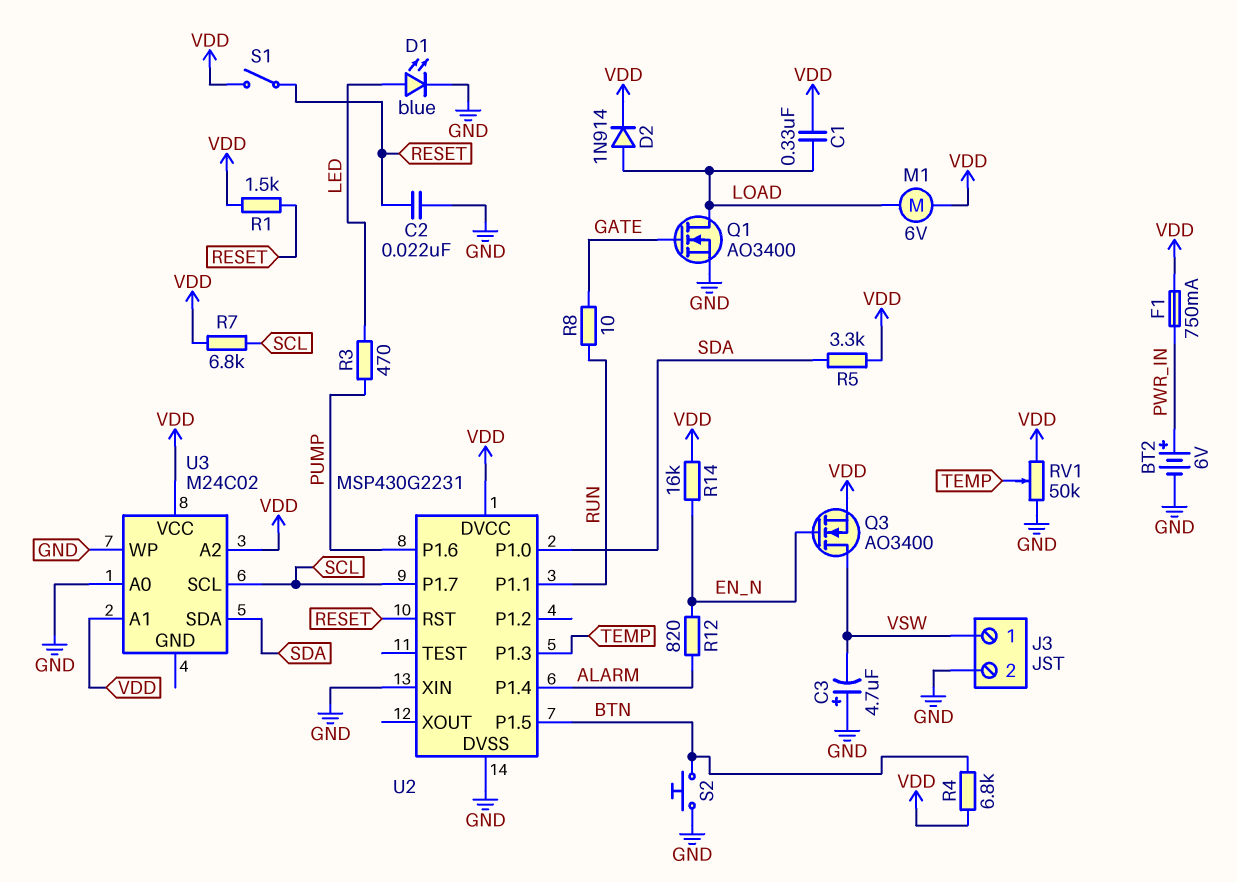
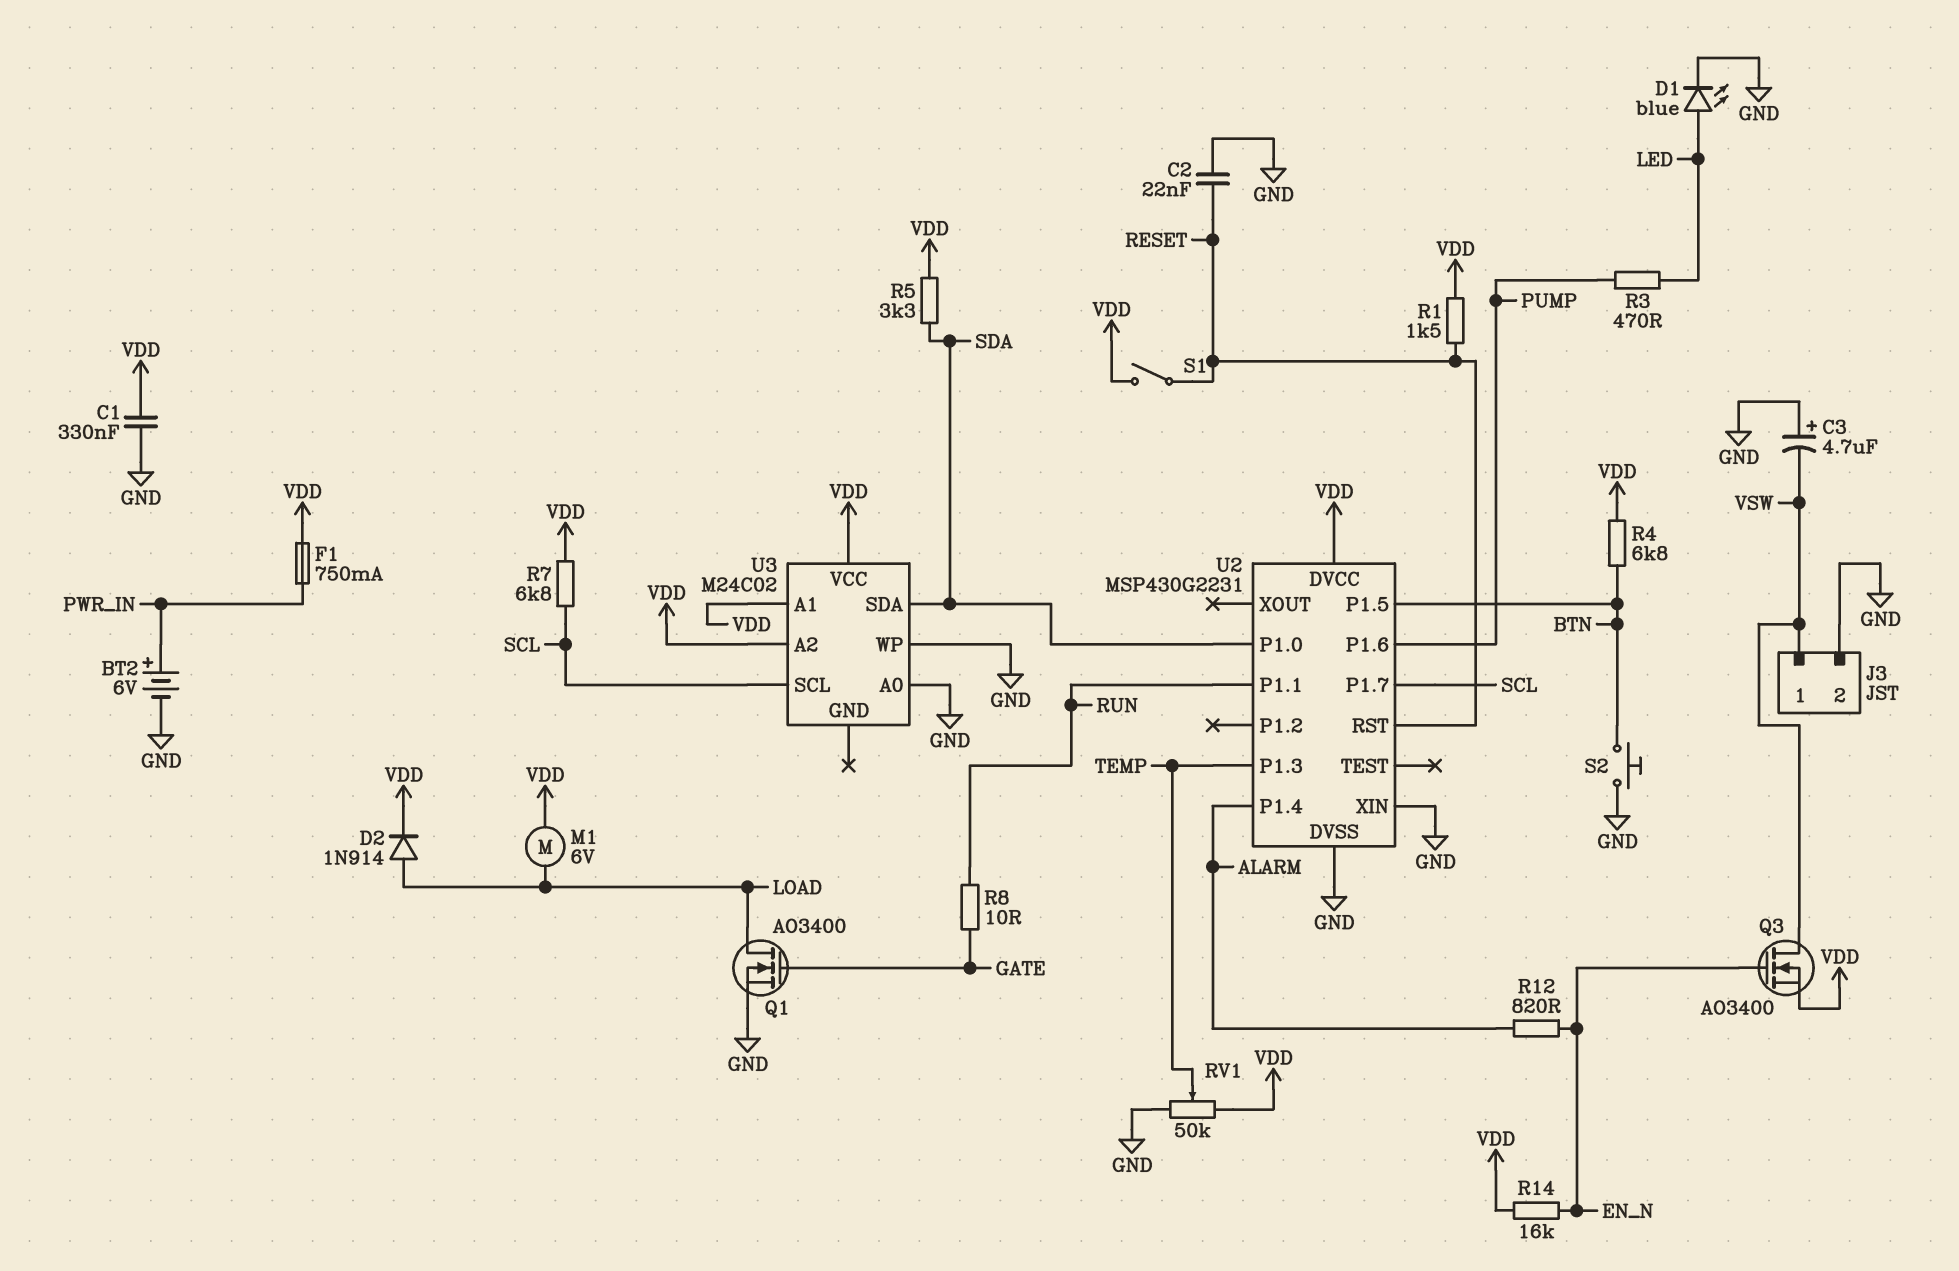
C1: 330nF (LOAD, VDD) -> 330nF (GND, VDD)

